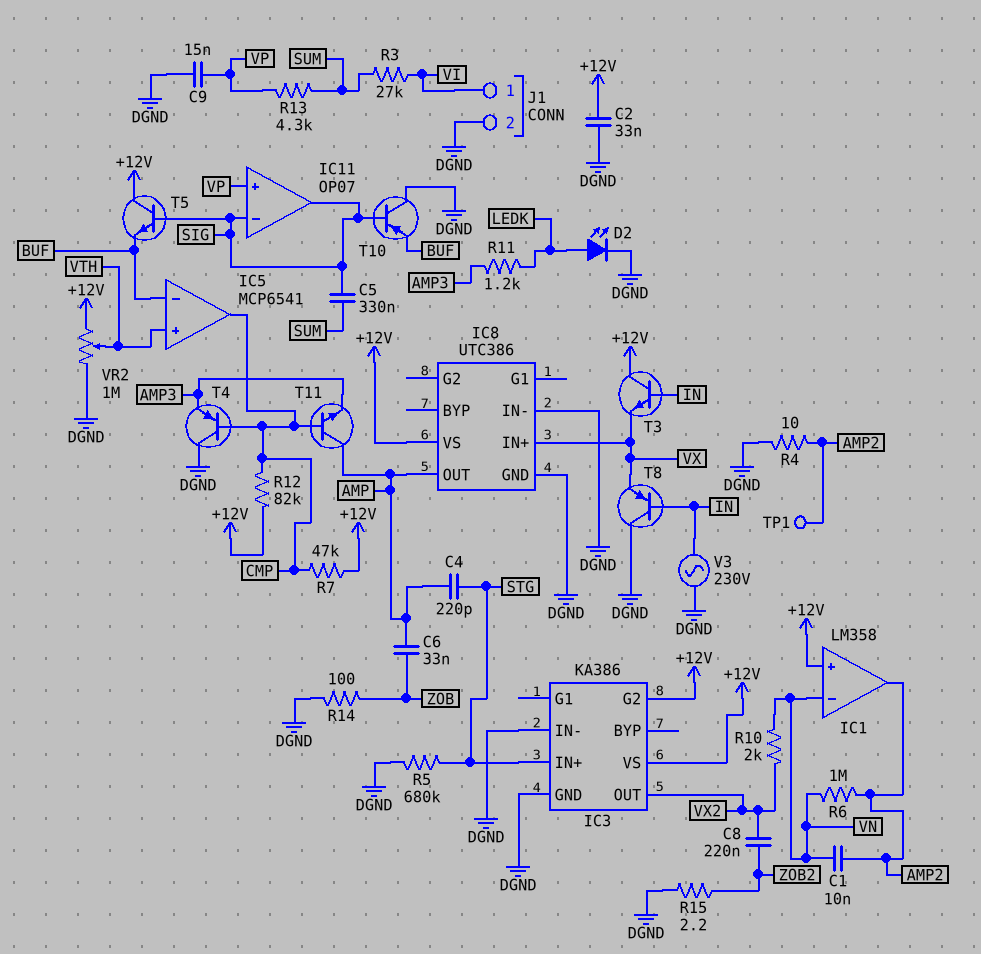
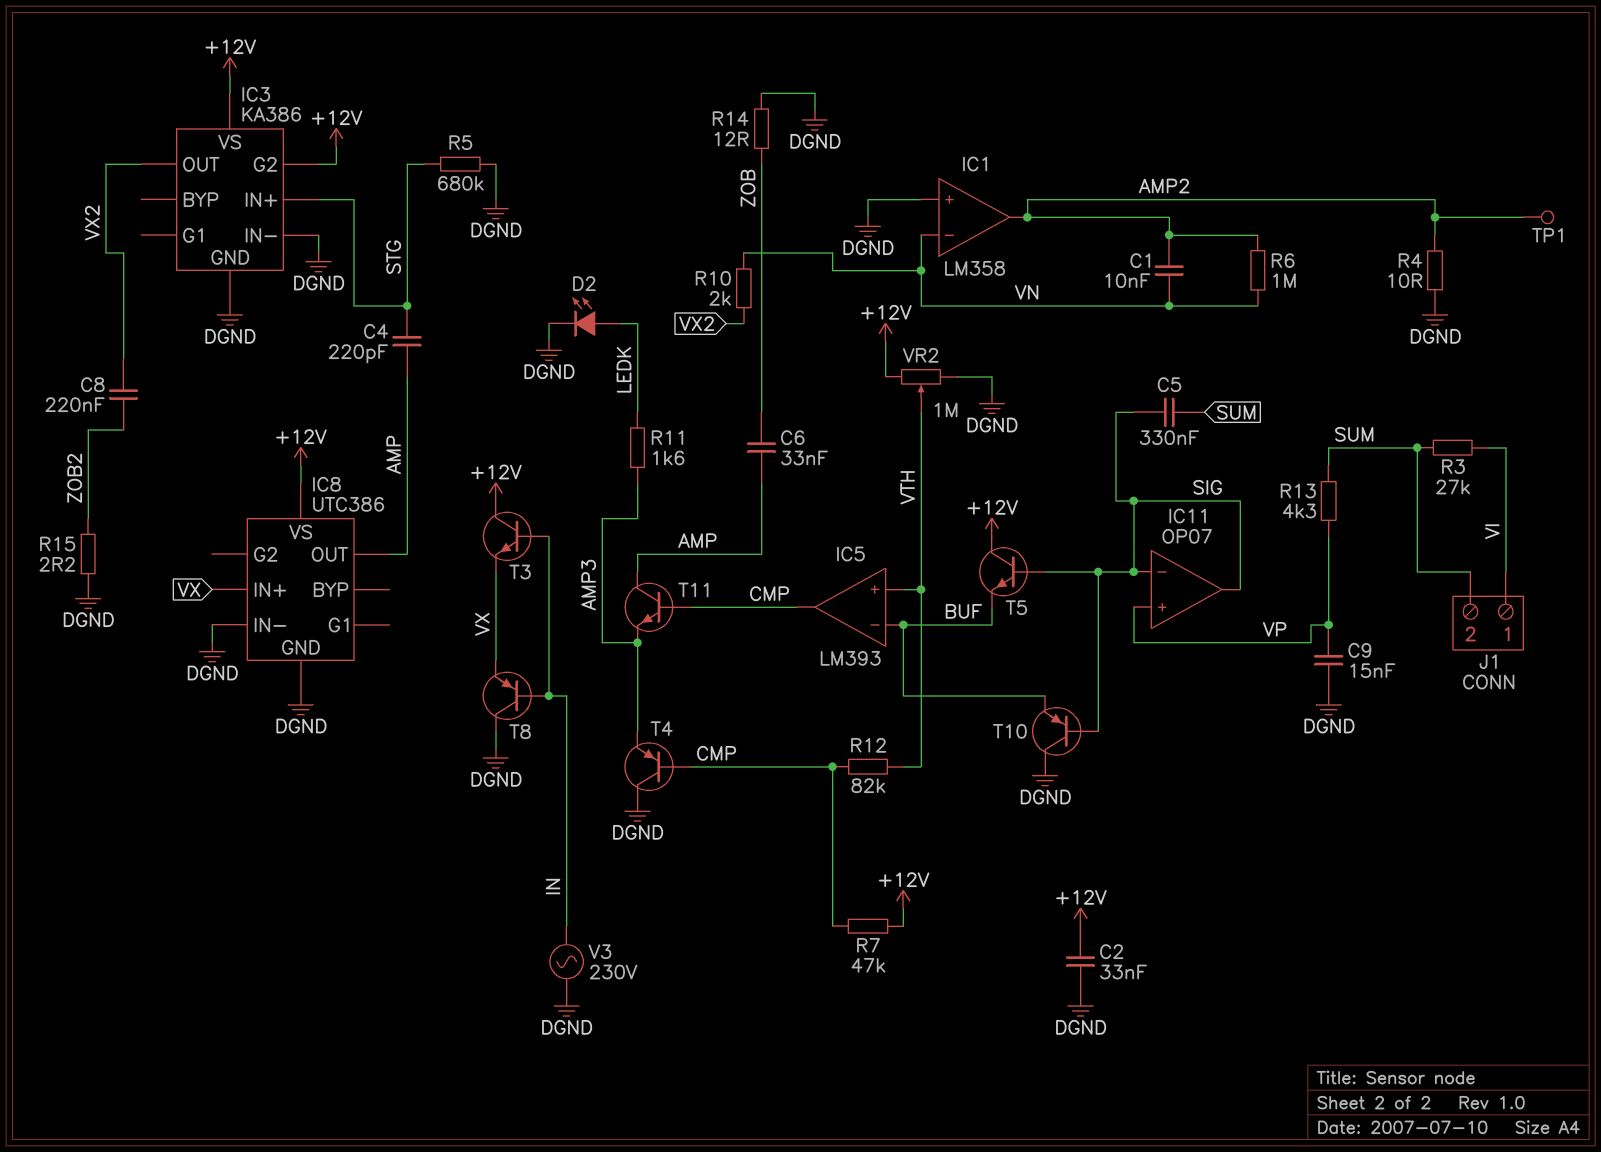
IC1 pin in+: +12V -> DGND
IC5: MCP6541 -> LM393
J1 pin 2: DGND -> SUM
R11: 1.2k (AMP3, LEDK) -> 1.6k (AMP3, LEDK)
R12: 82k (+12V, CMP) -> 82k (CMP, VTH)
R14: 100 (DGND, ZOB) -> 12 (DGND, ZOB)

